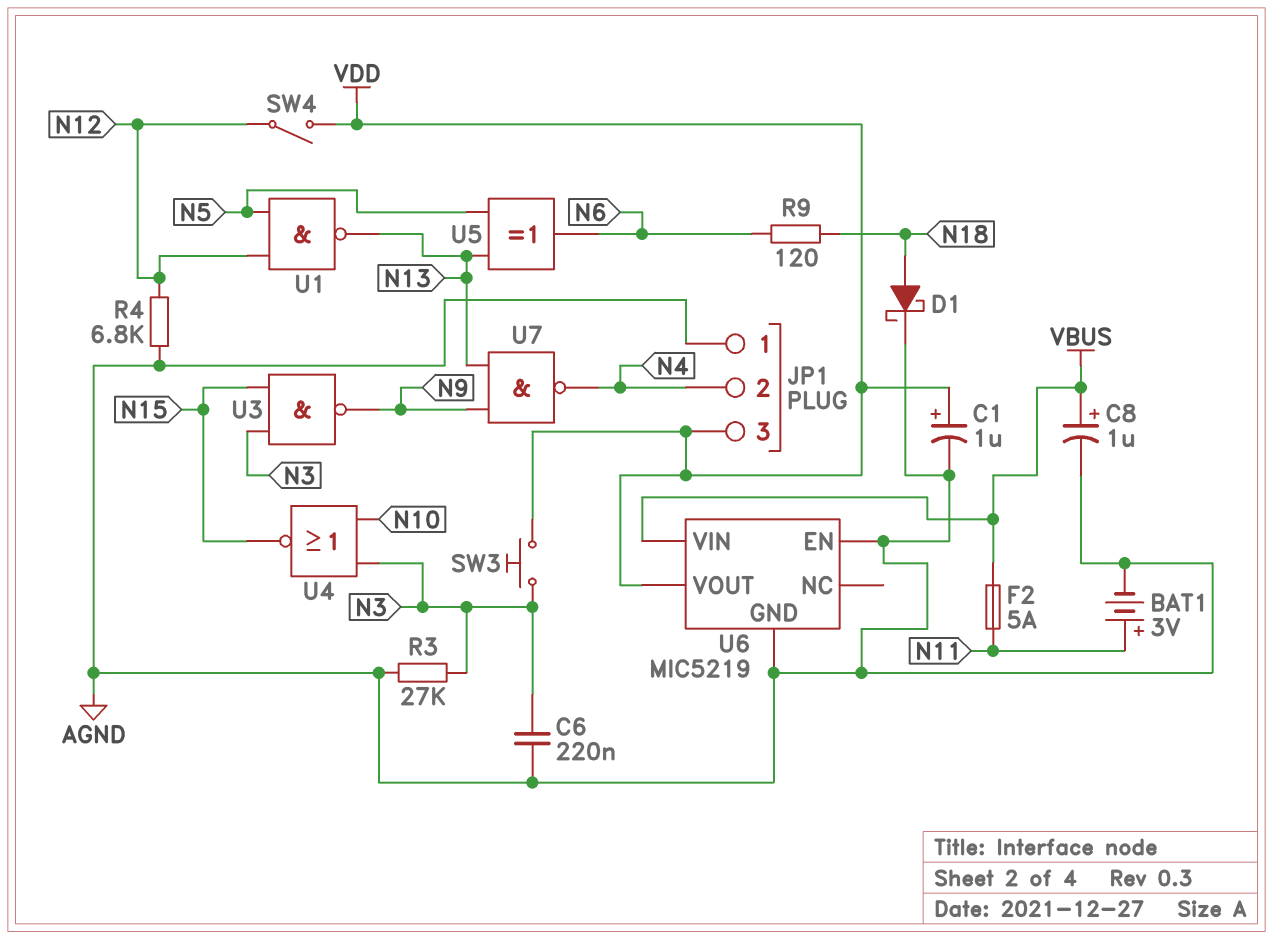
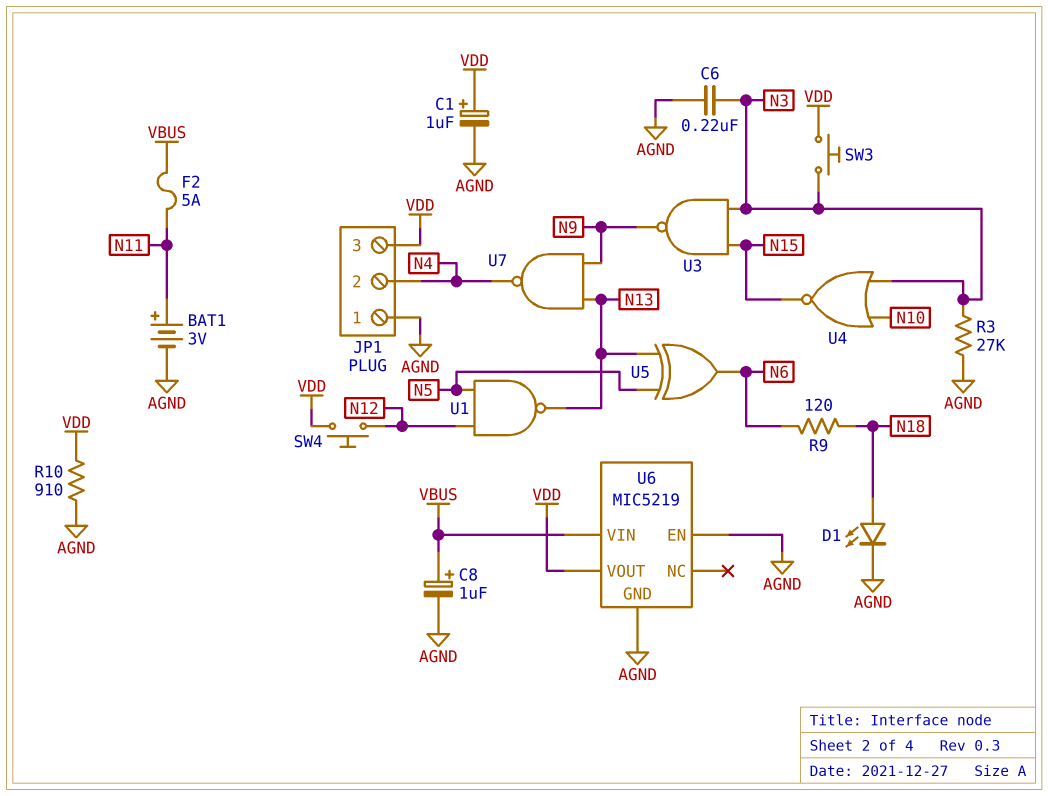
D1: schottky (A N18, K AGND) -> LED (A N18, K AGND)
R4: 6.8k (AGND, N12) -> none
R10: none -> 910 (AGND, VDD)
SW4: switch (N12, VDD) -> button (N12, VDD)

